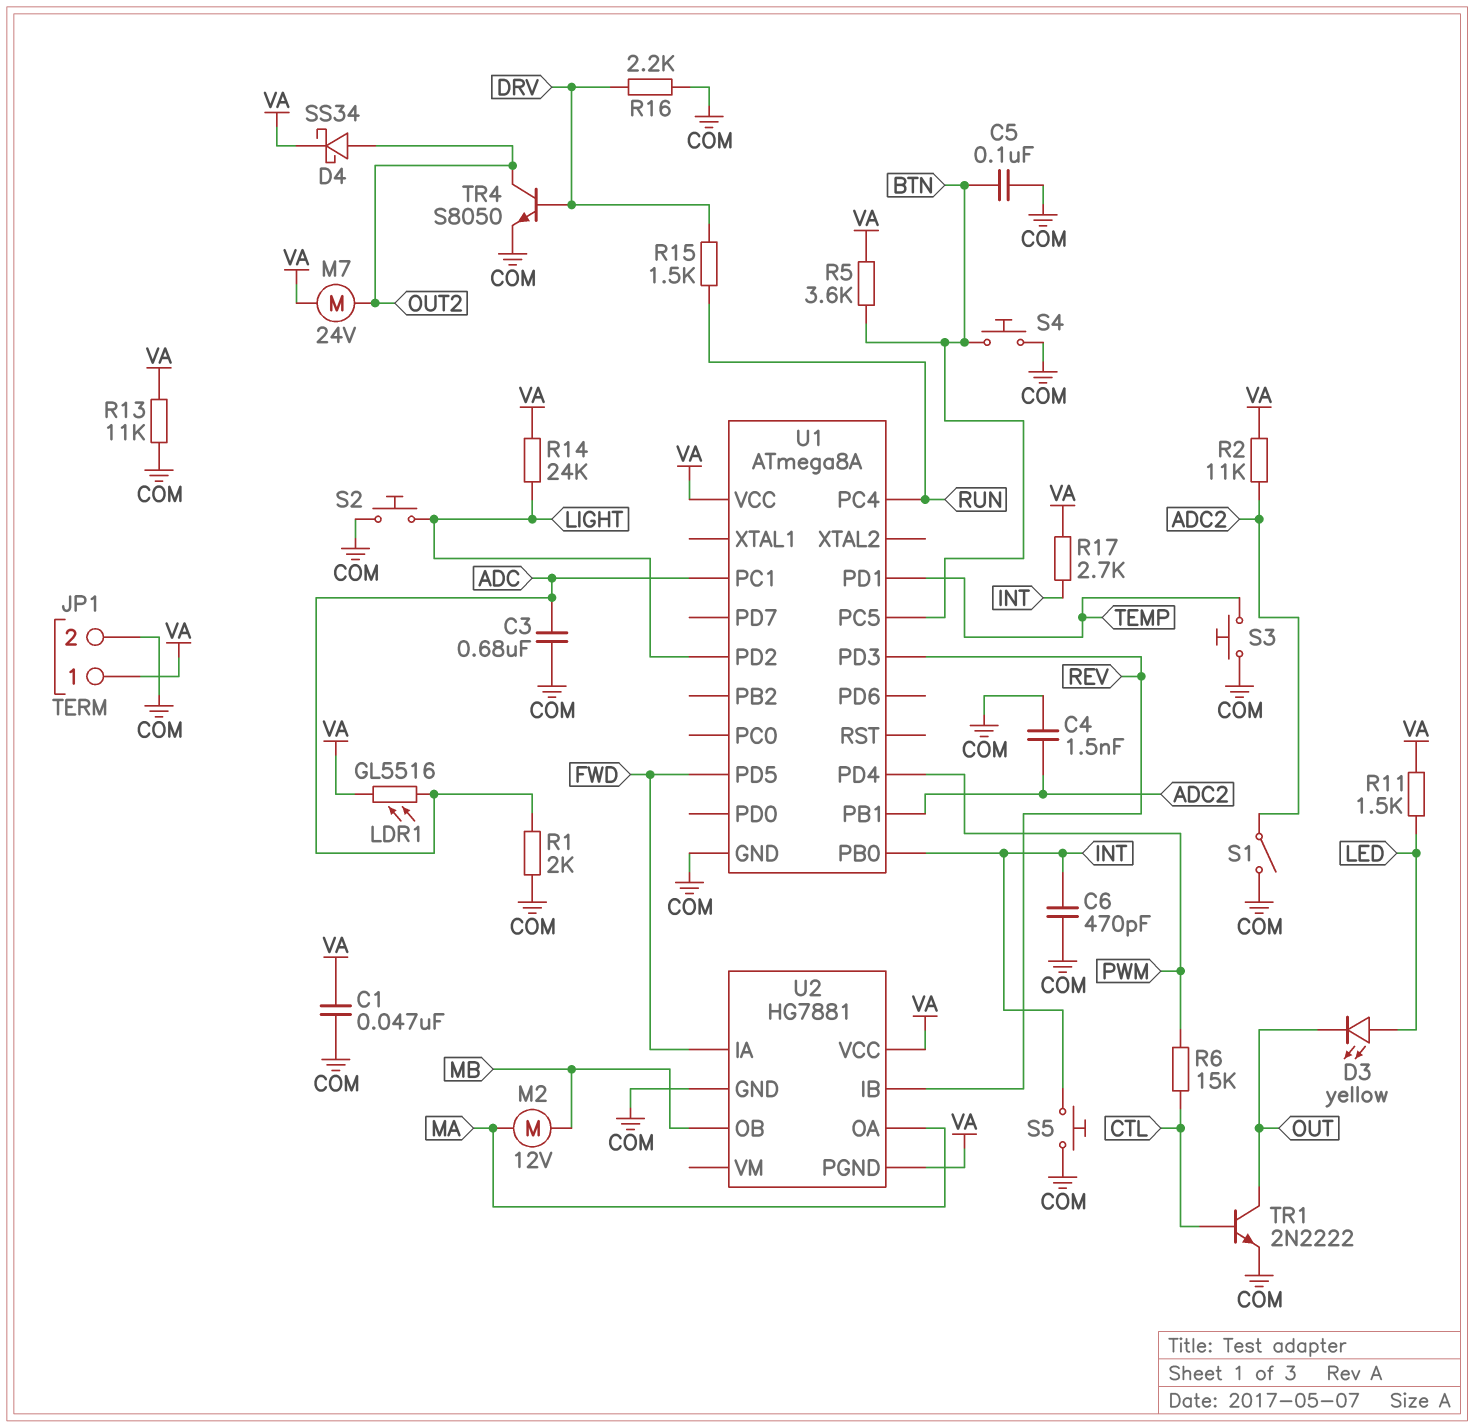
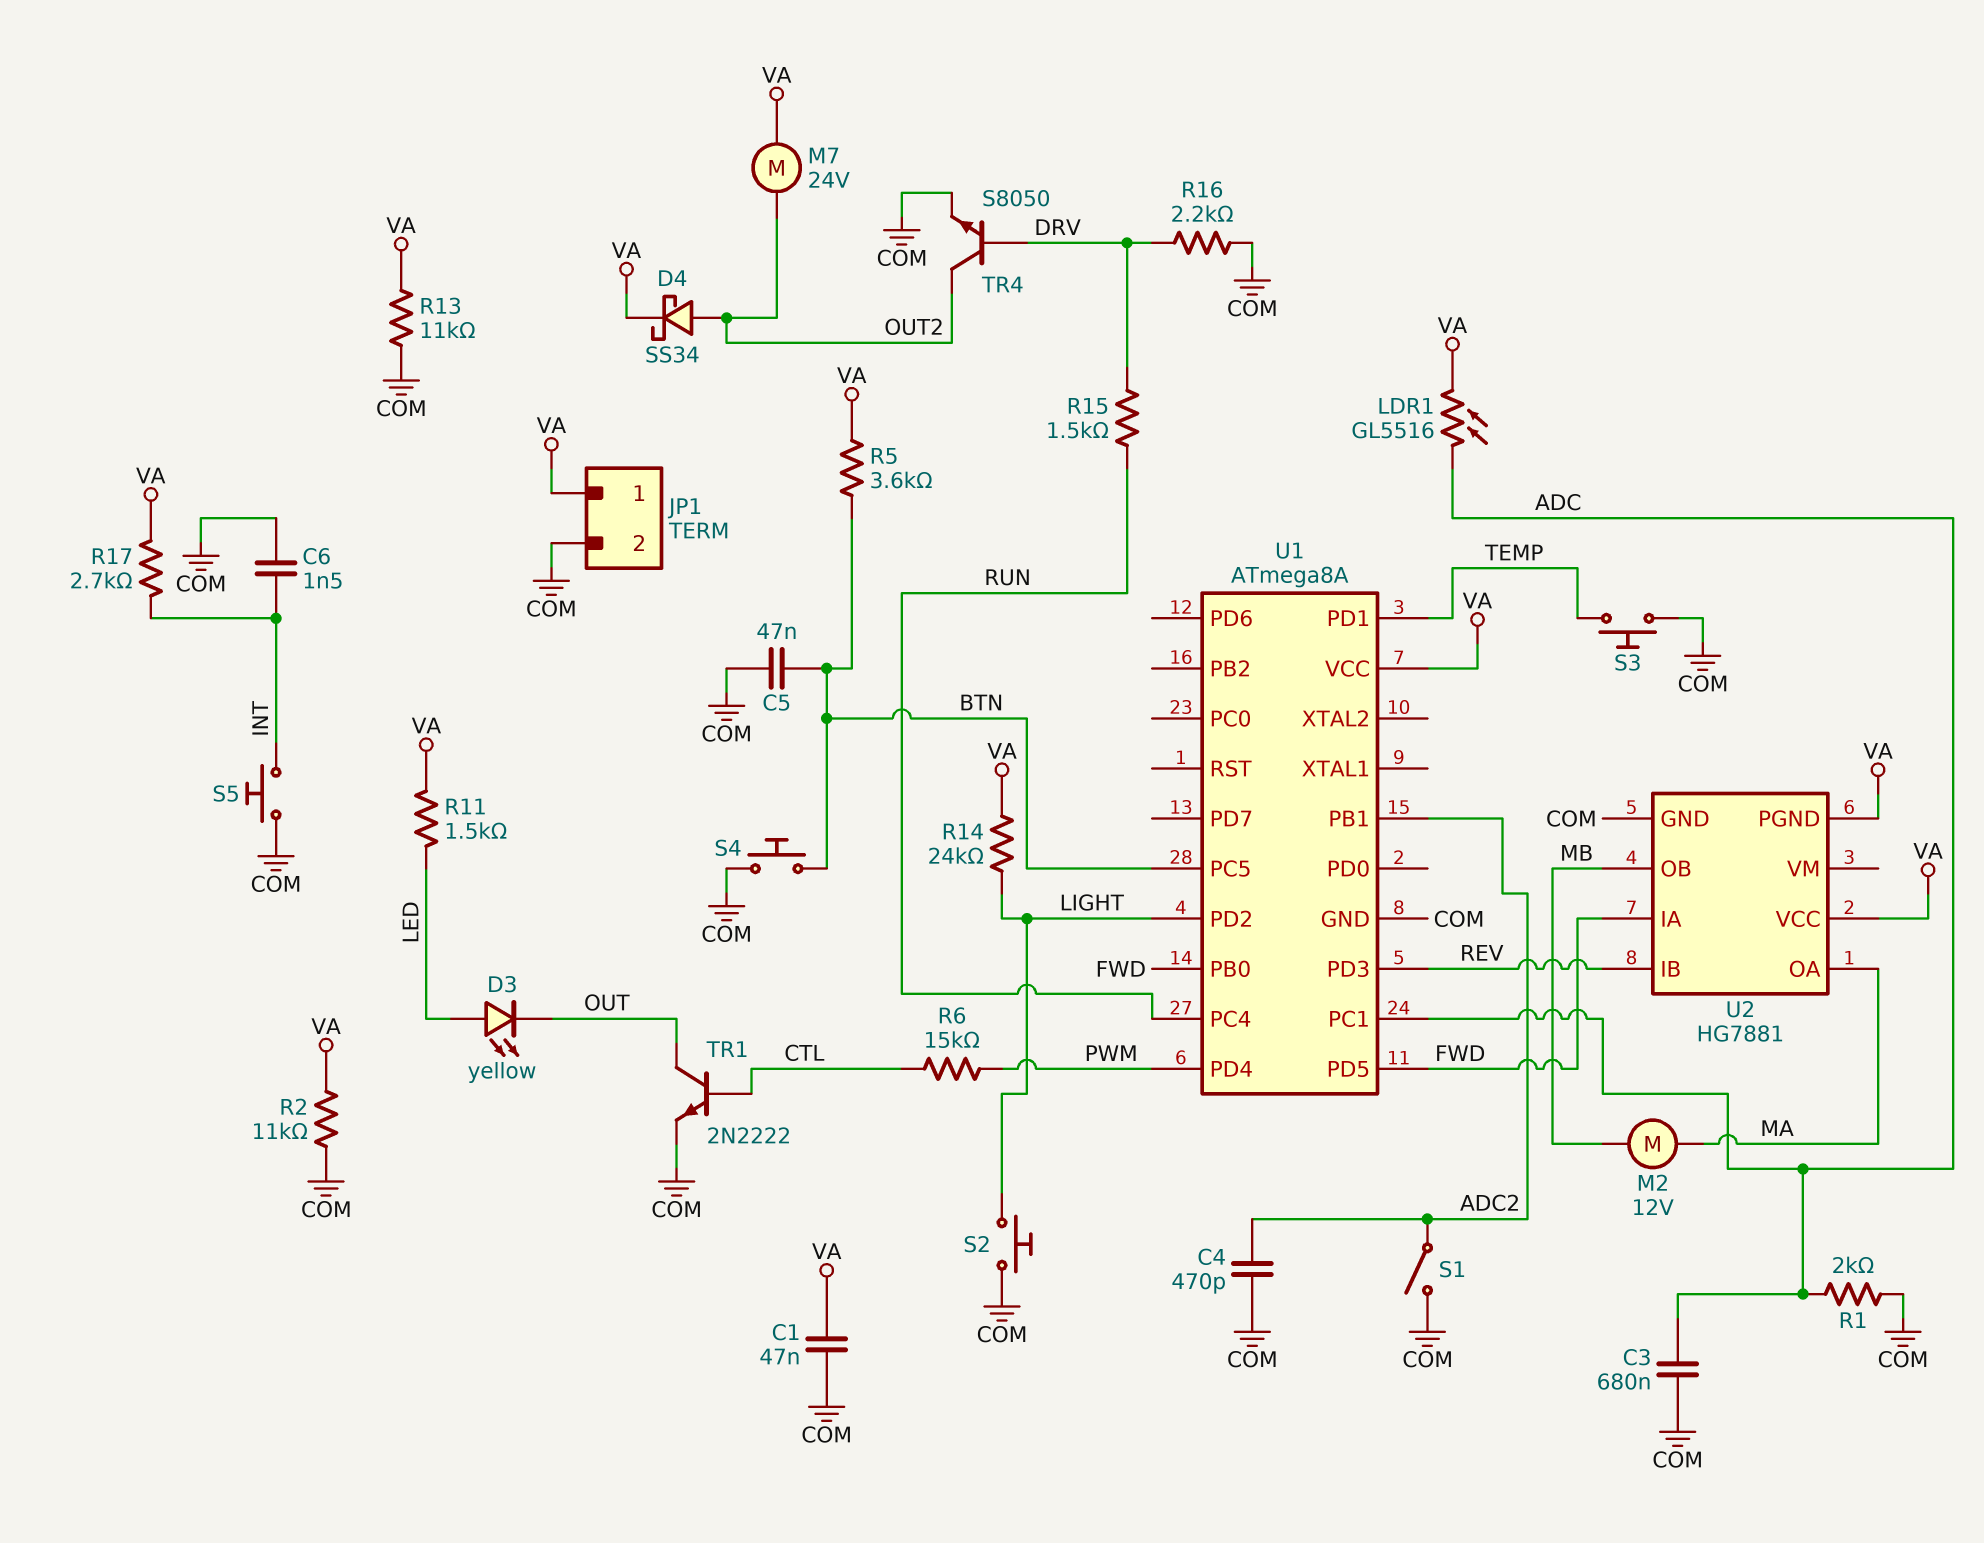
C4: 1.5nF (ADC2, COM) -> 470pF (ADC2, COM)
C5: 100nF (BTN, COM) -> 47nF (BTN, COM)
C6: 470pF (COM, INT) -> 1.5nF (COM, INT)
R2: 11k (ADC2, VA) -> 11k (COM, VA)
U1 pin PB0: INT -> FWD

